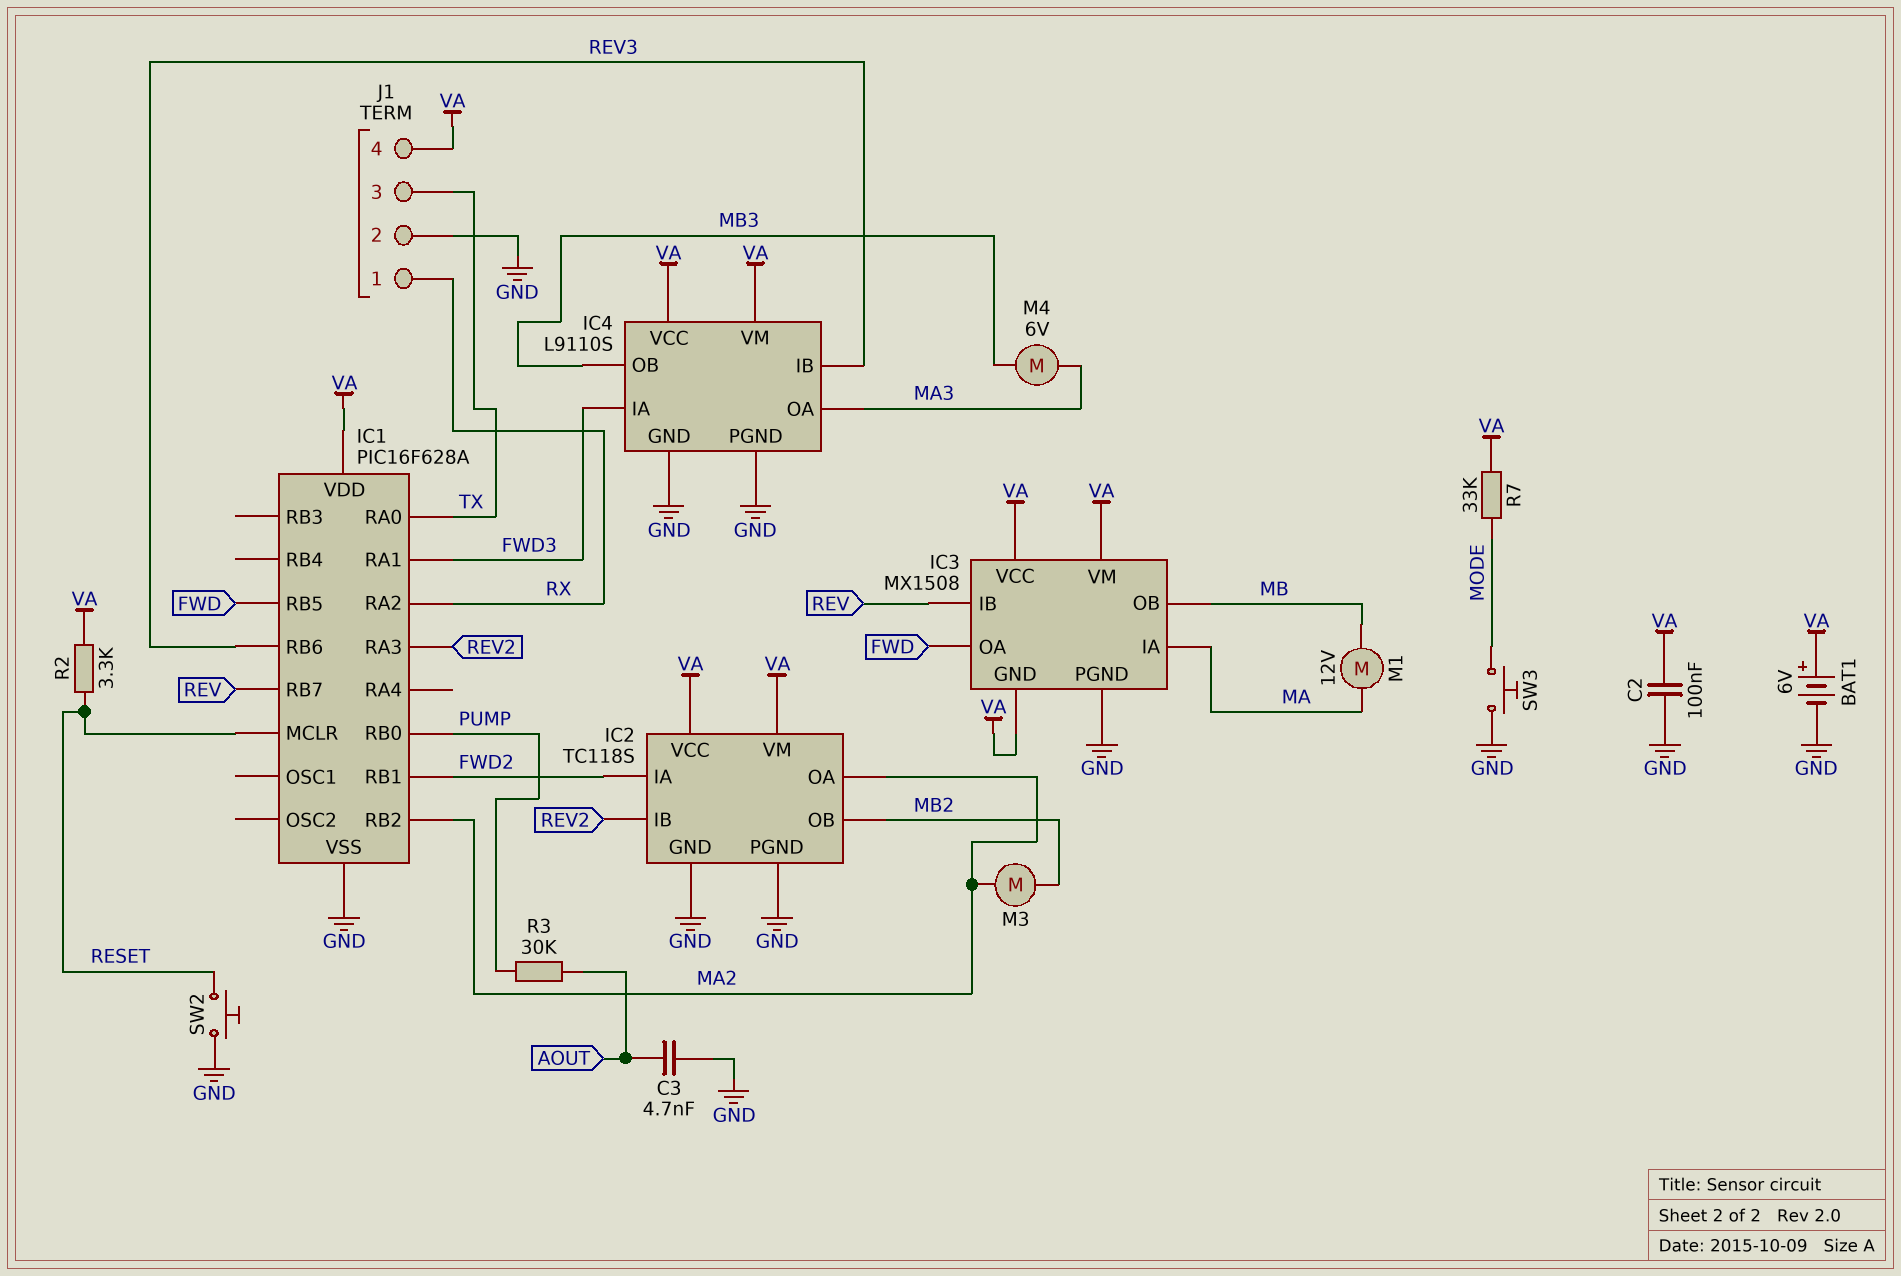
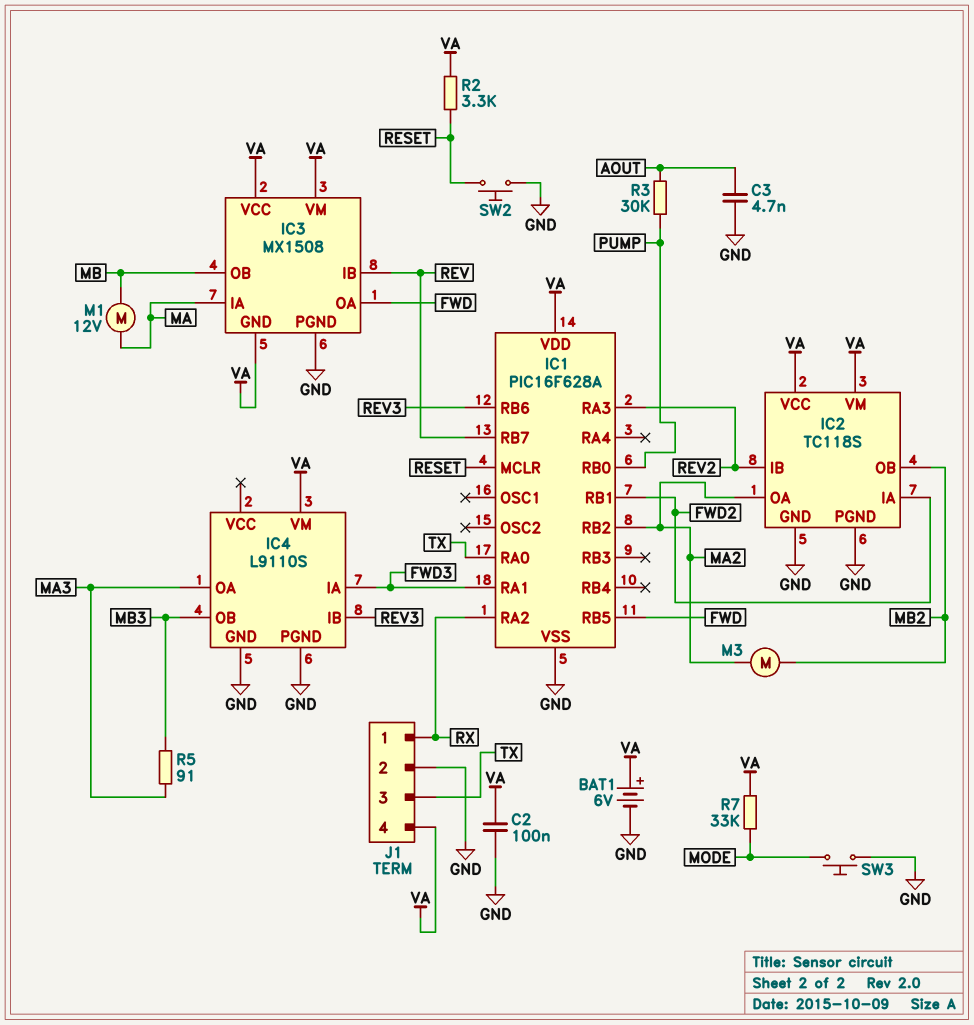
IC4 pin VCC: VA -> none
M4: motor 6V (MA3, MB3) -> none
R5: none -> 91 (MA3, MB3)

